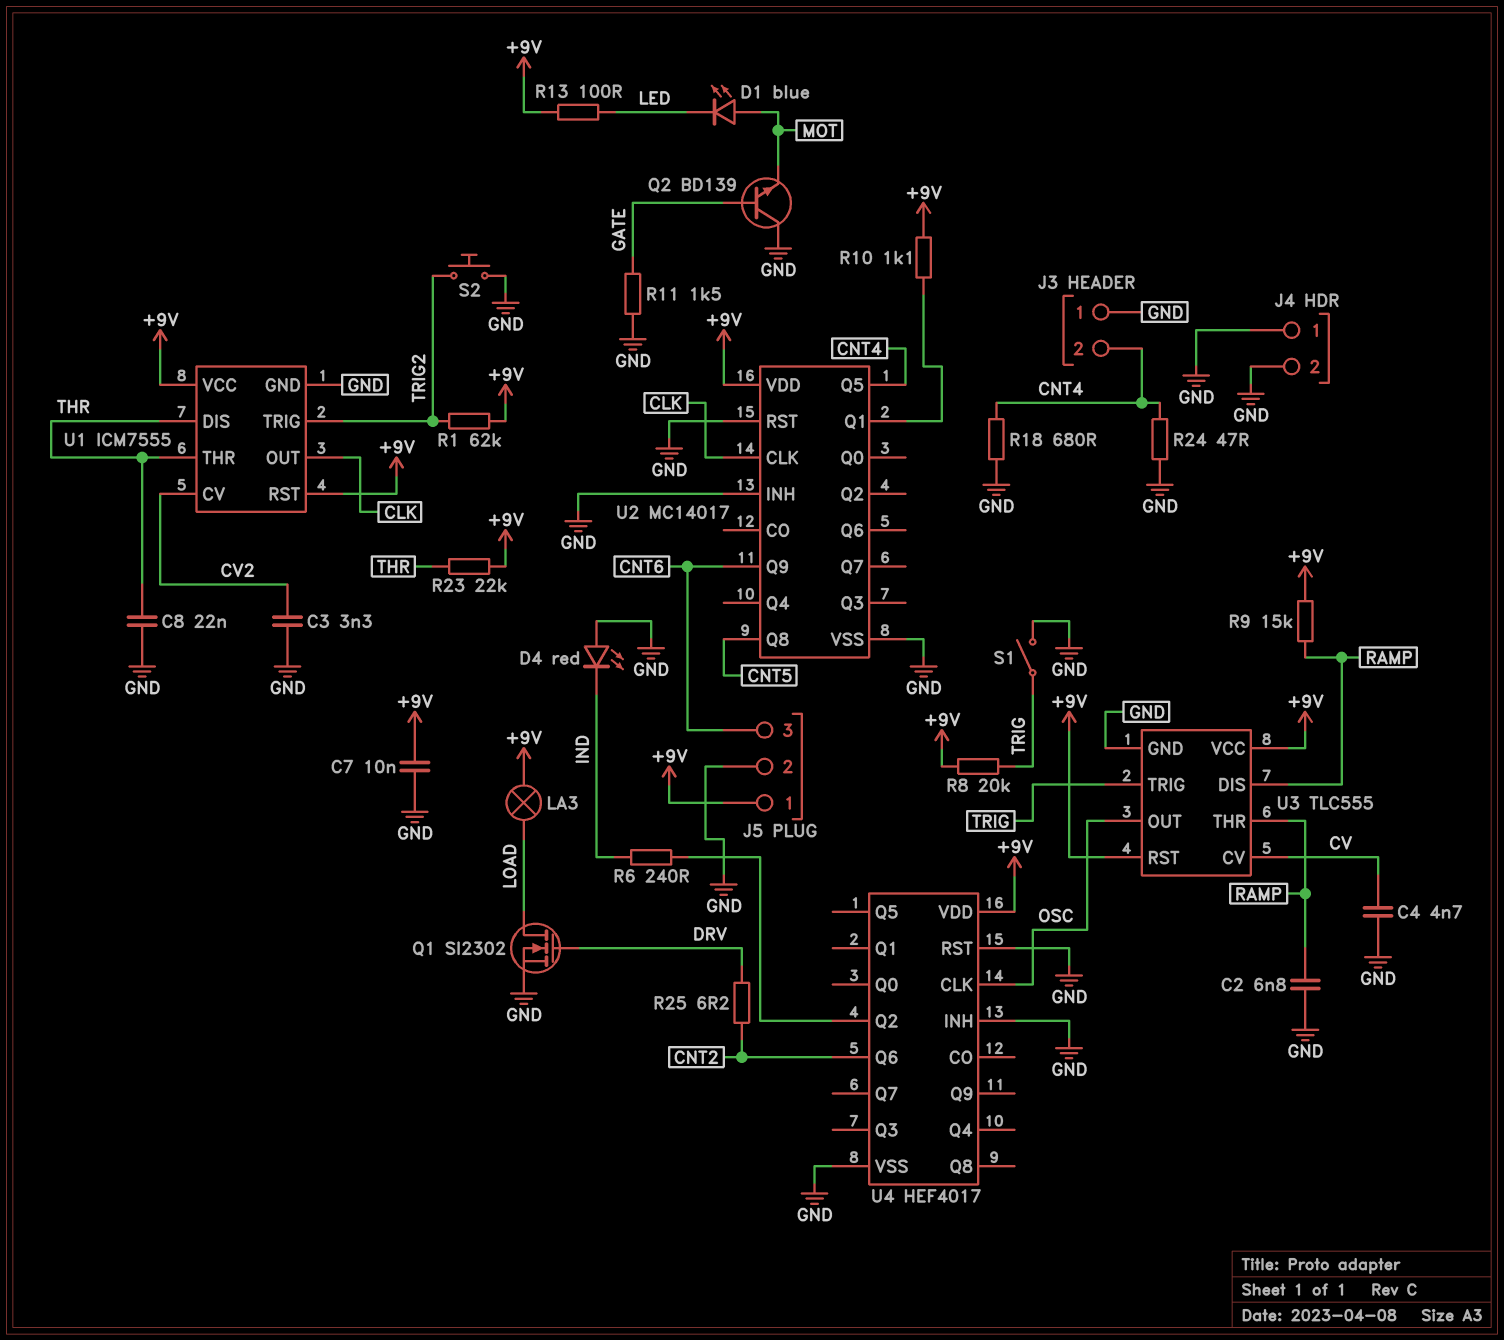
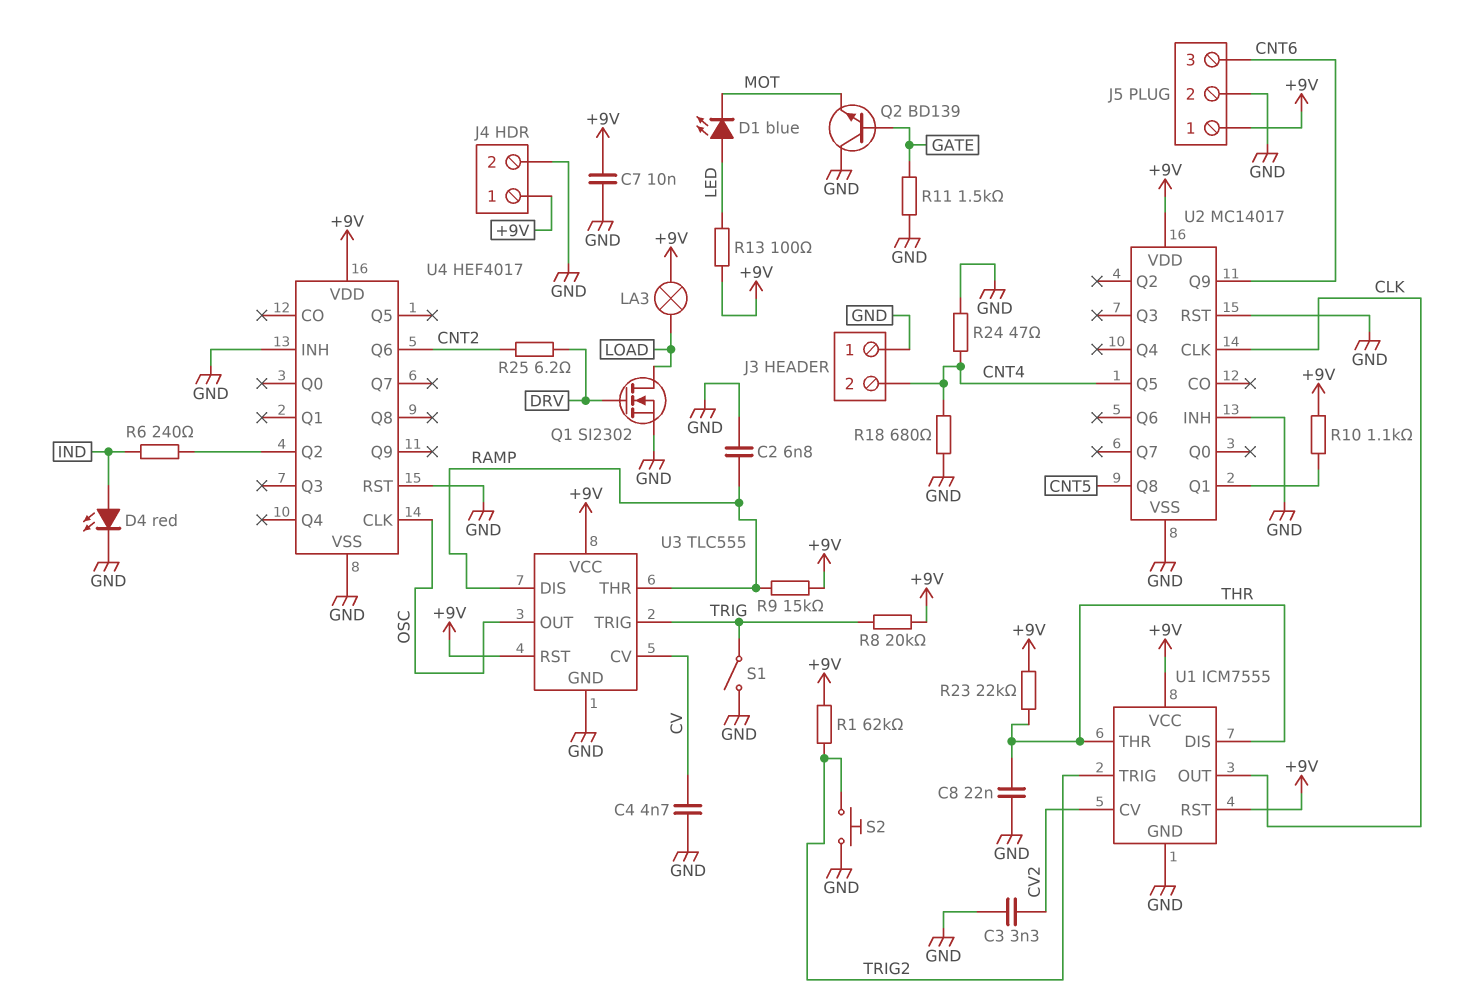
D1: LED blue (A MOT, K LED) -> LED blue (A LED, K MOT)
D4: LED red (A GND, K IND) -> LED red (A IND, K GND)
J4 pin 1: GND -> +9V

